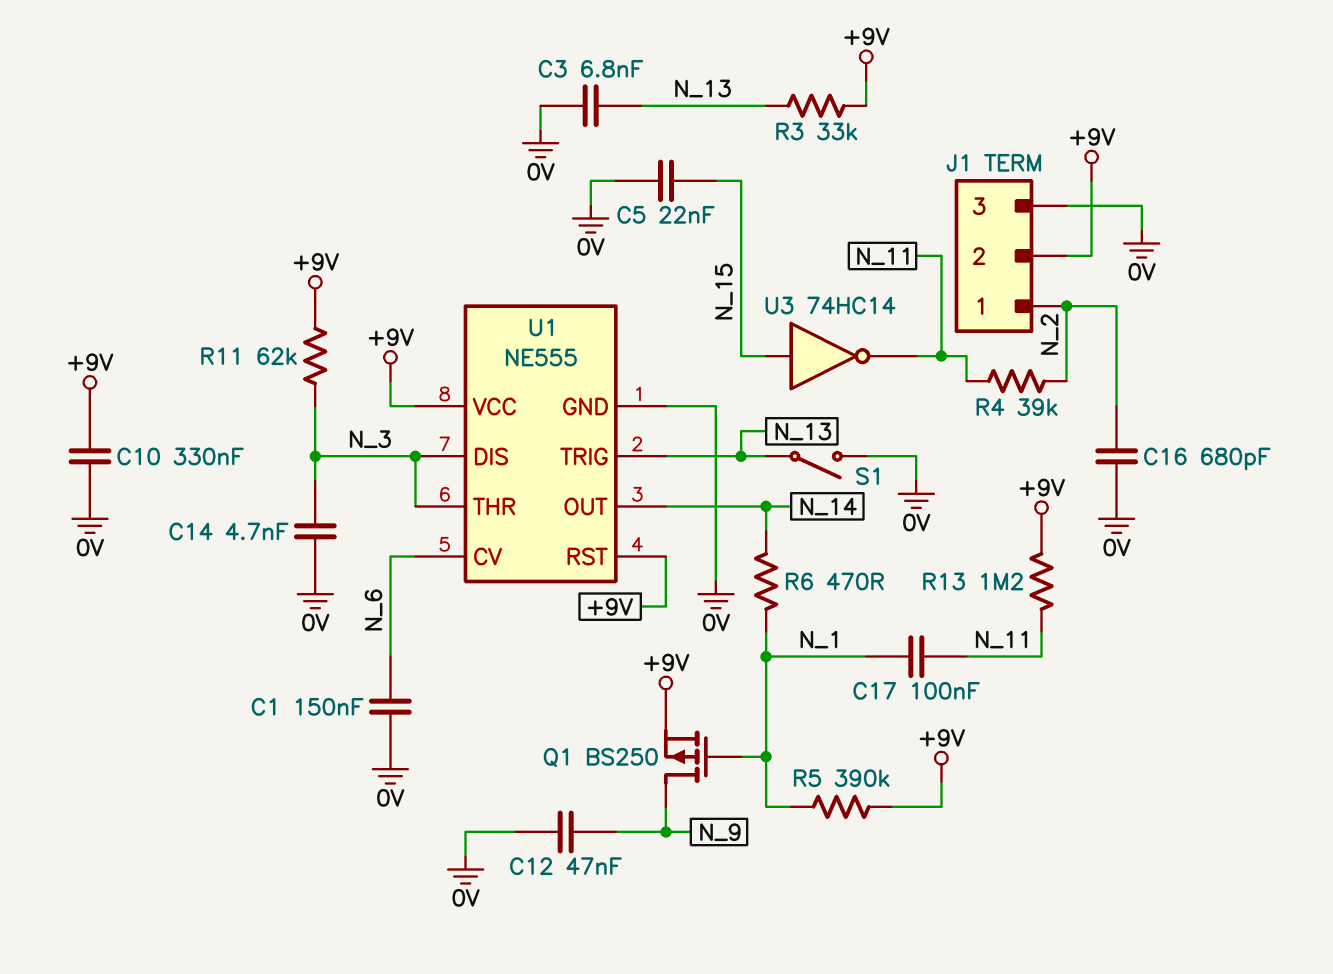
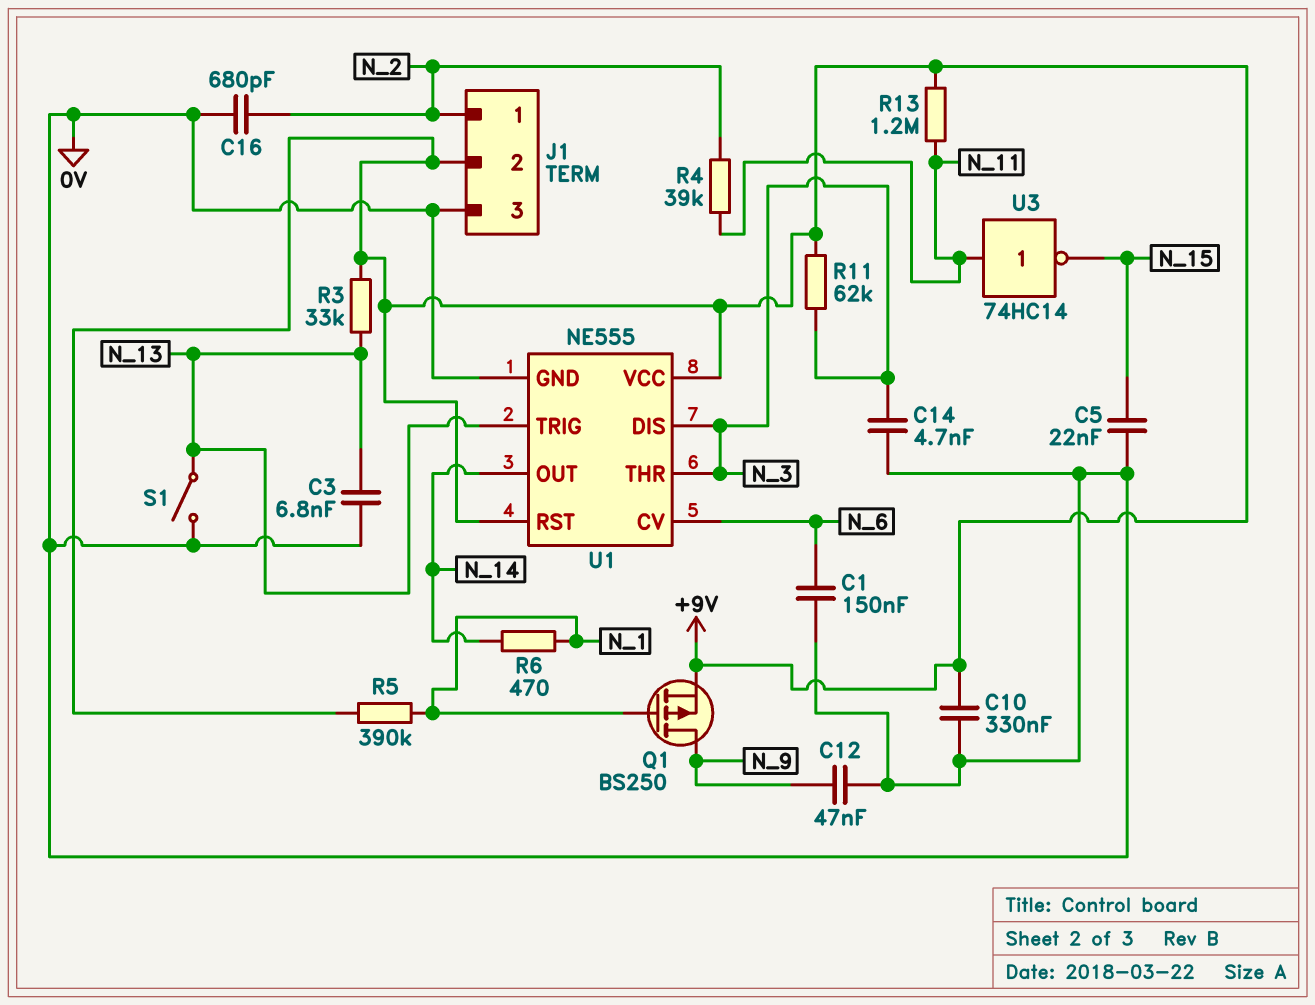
C17: 100nF (N_1, N_11) -> none
U3: NOT 74HC14 (in N_15, out N_11) -> NOT 74HC14 (in N_11, out N_15)

